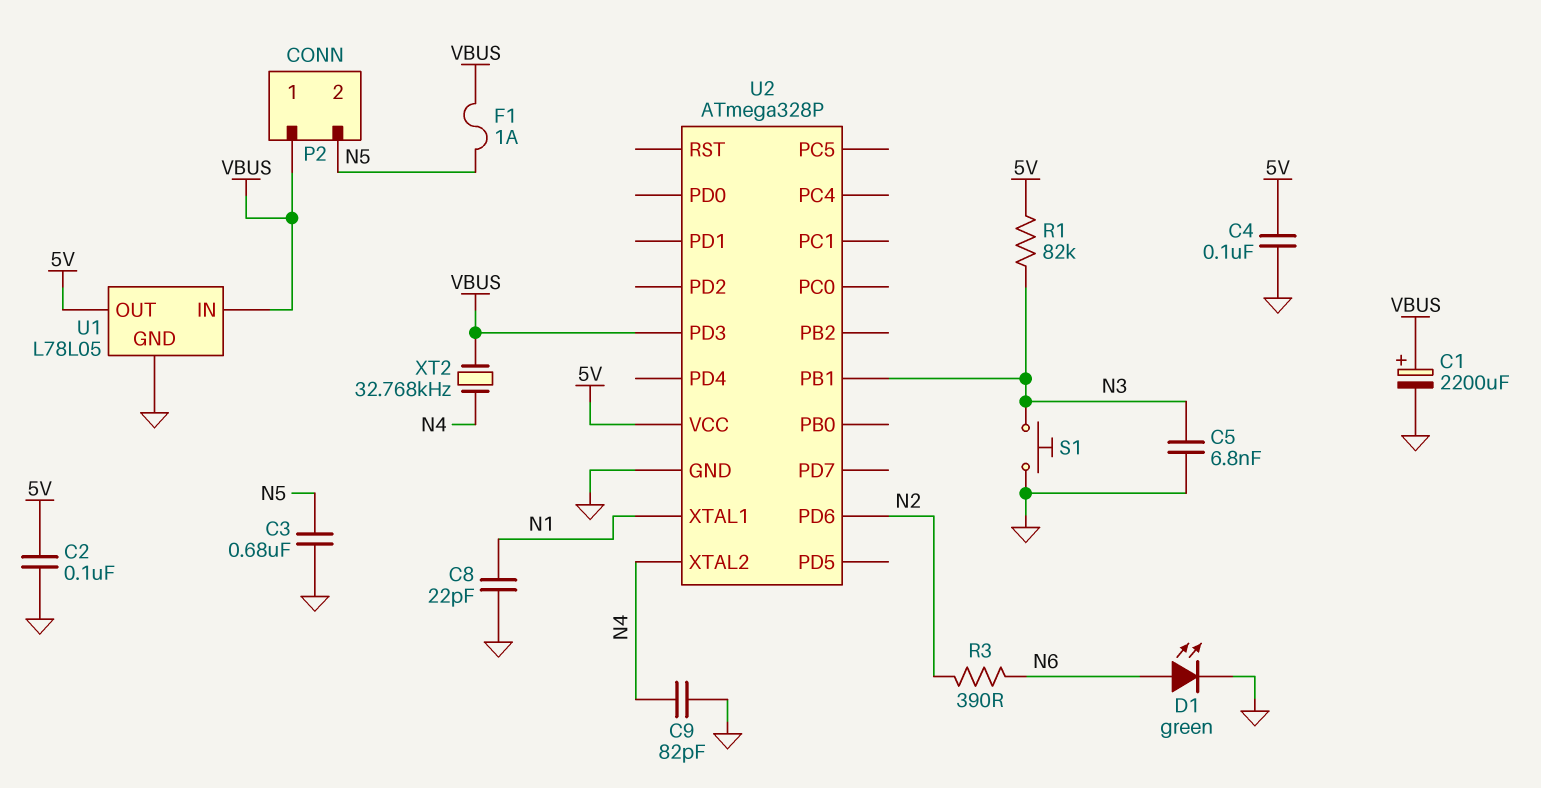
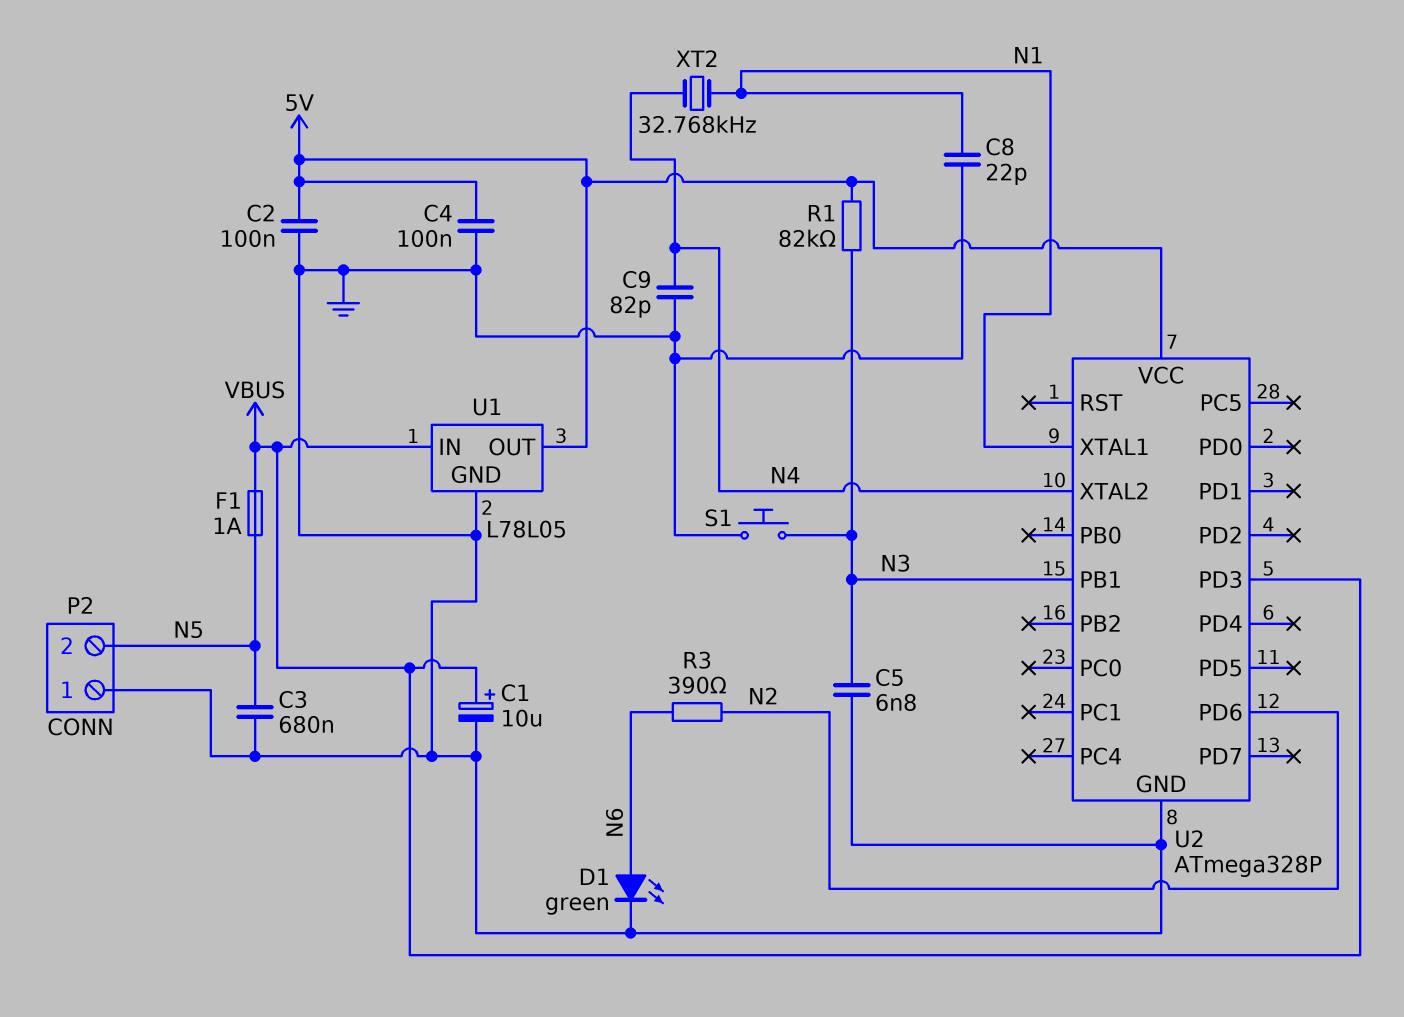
C1: 2200uF (plus VBUS, minus GND) -> 10uF (plus VBUS, minus GND)
P2 pin 1: VBUS -> GND
XT2: 32.768kHz (N4, VBUS) -> 32.768kHz (N1, N4)

